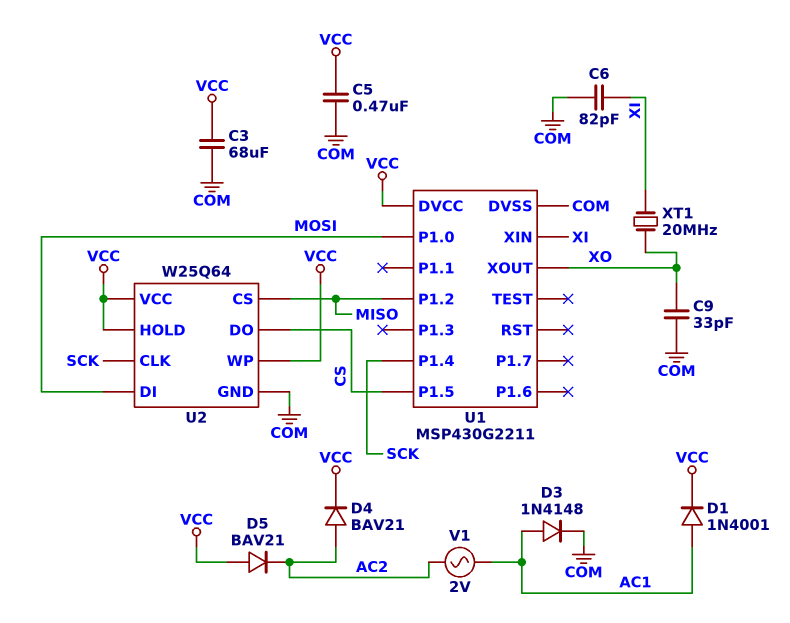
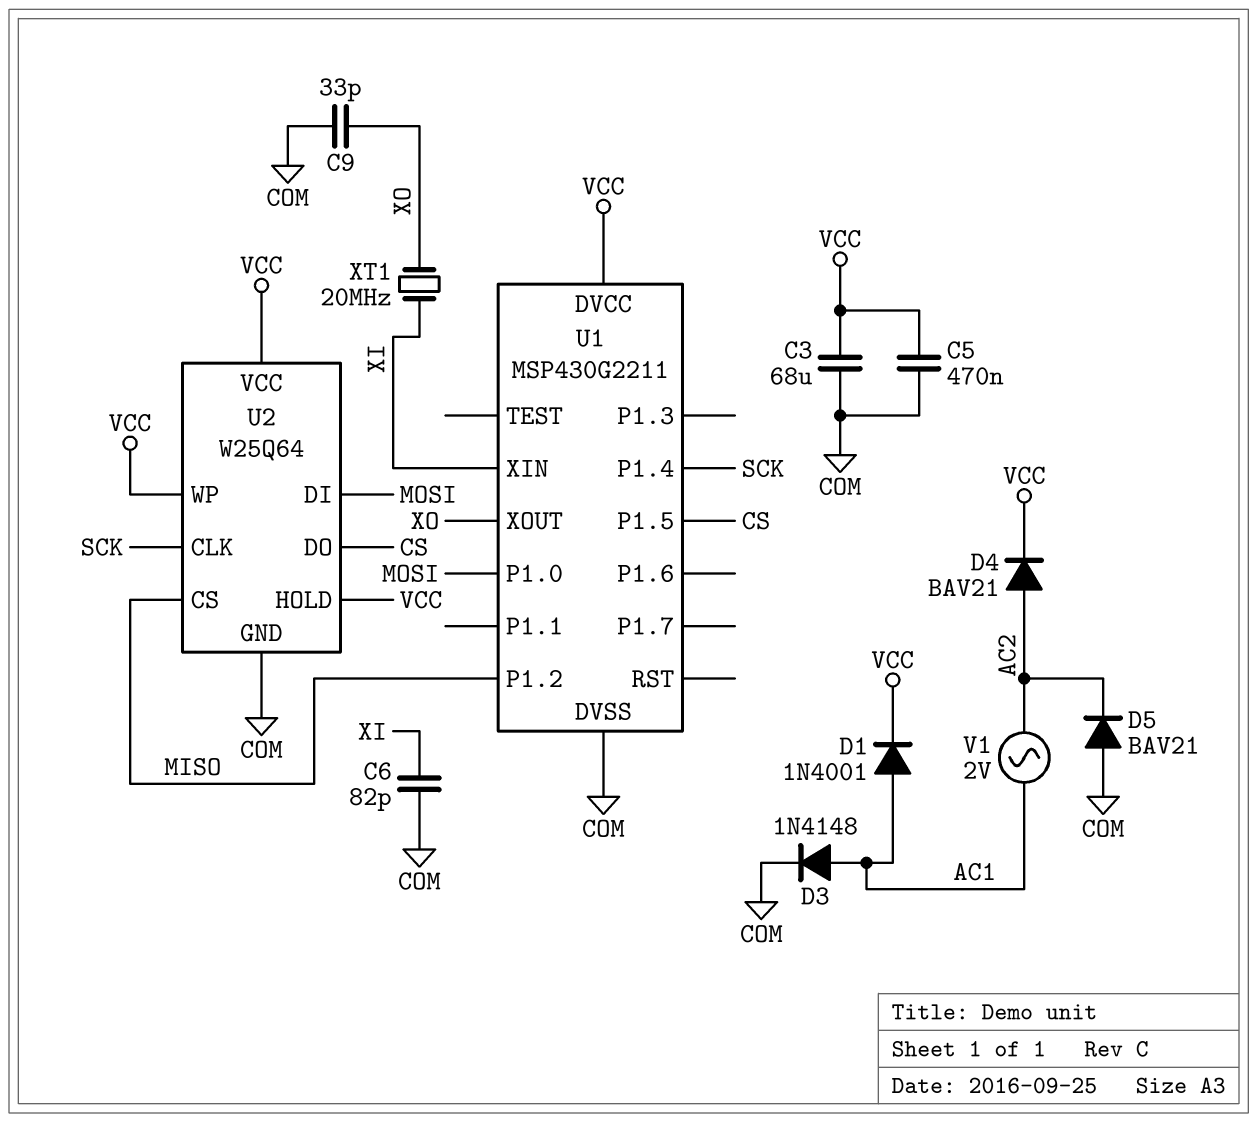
D5: diode BAV21 (A VCC, K AC2) -> diode BAV21 (A COM, K AC2)

